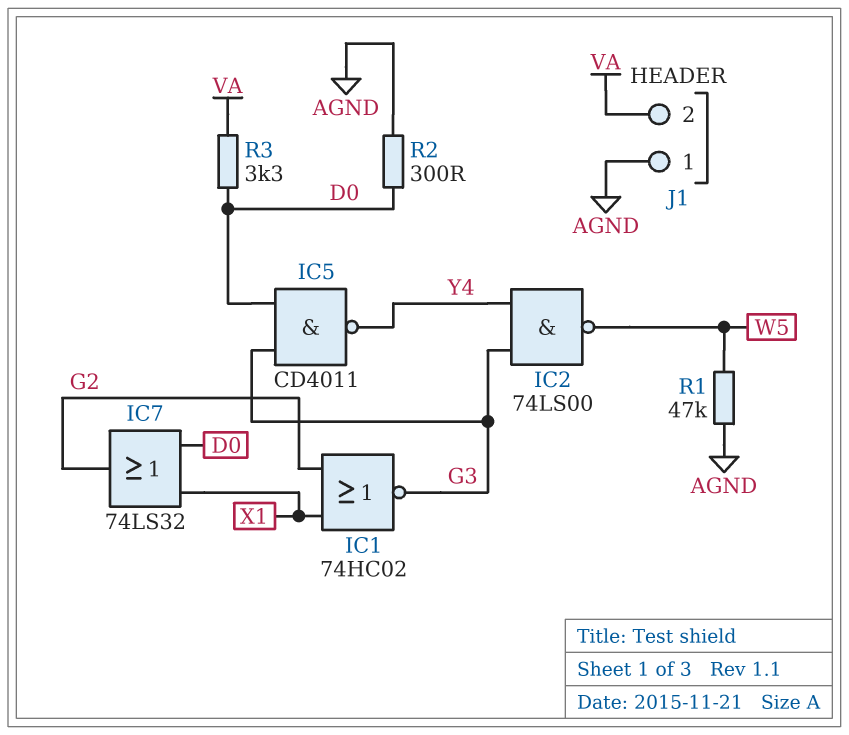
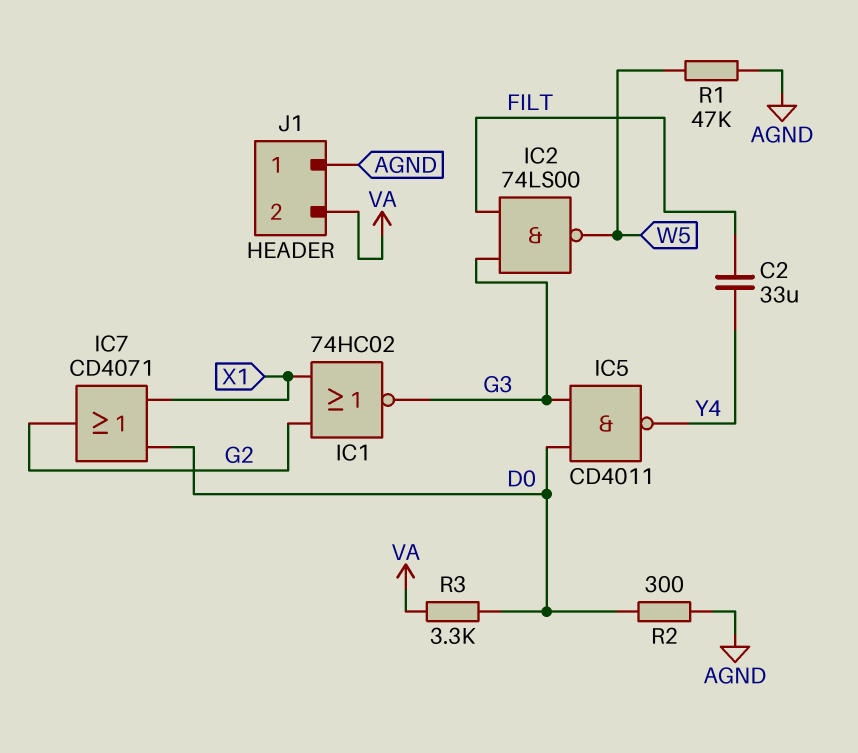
C2: none -> 33uF (FILT, Y4)
IC2: NAND 74LS00 (in G3, in Y4, out W5) -> NAND 74LS00 (in FILT, in G3, out W5)
IC7: OR 74LS32 (in D0, in X1, out G2) -> OR CD4071 (in D0, in X1, out G2)

